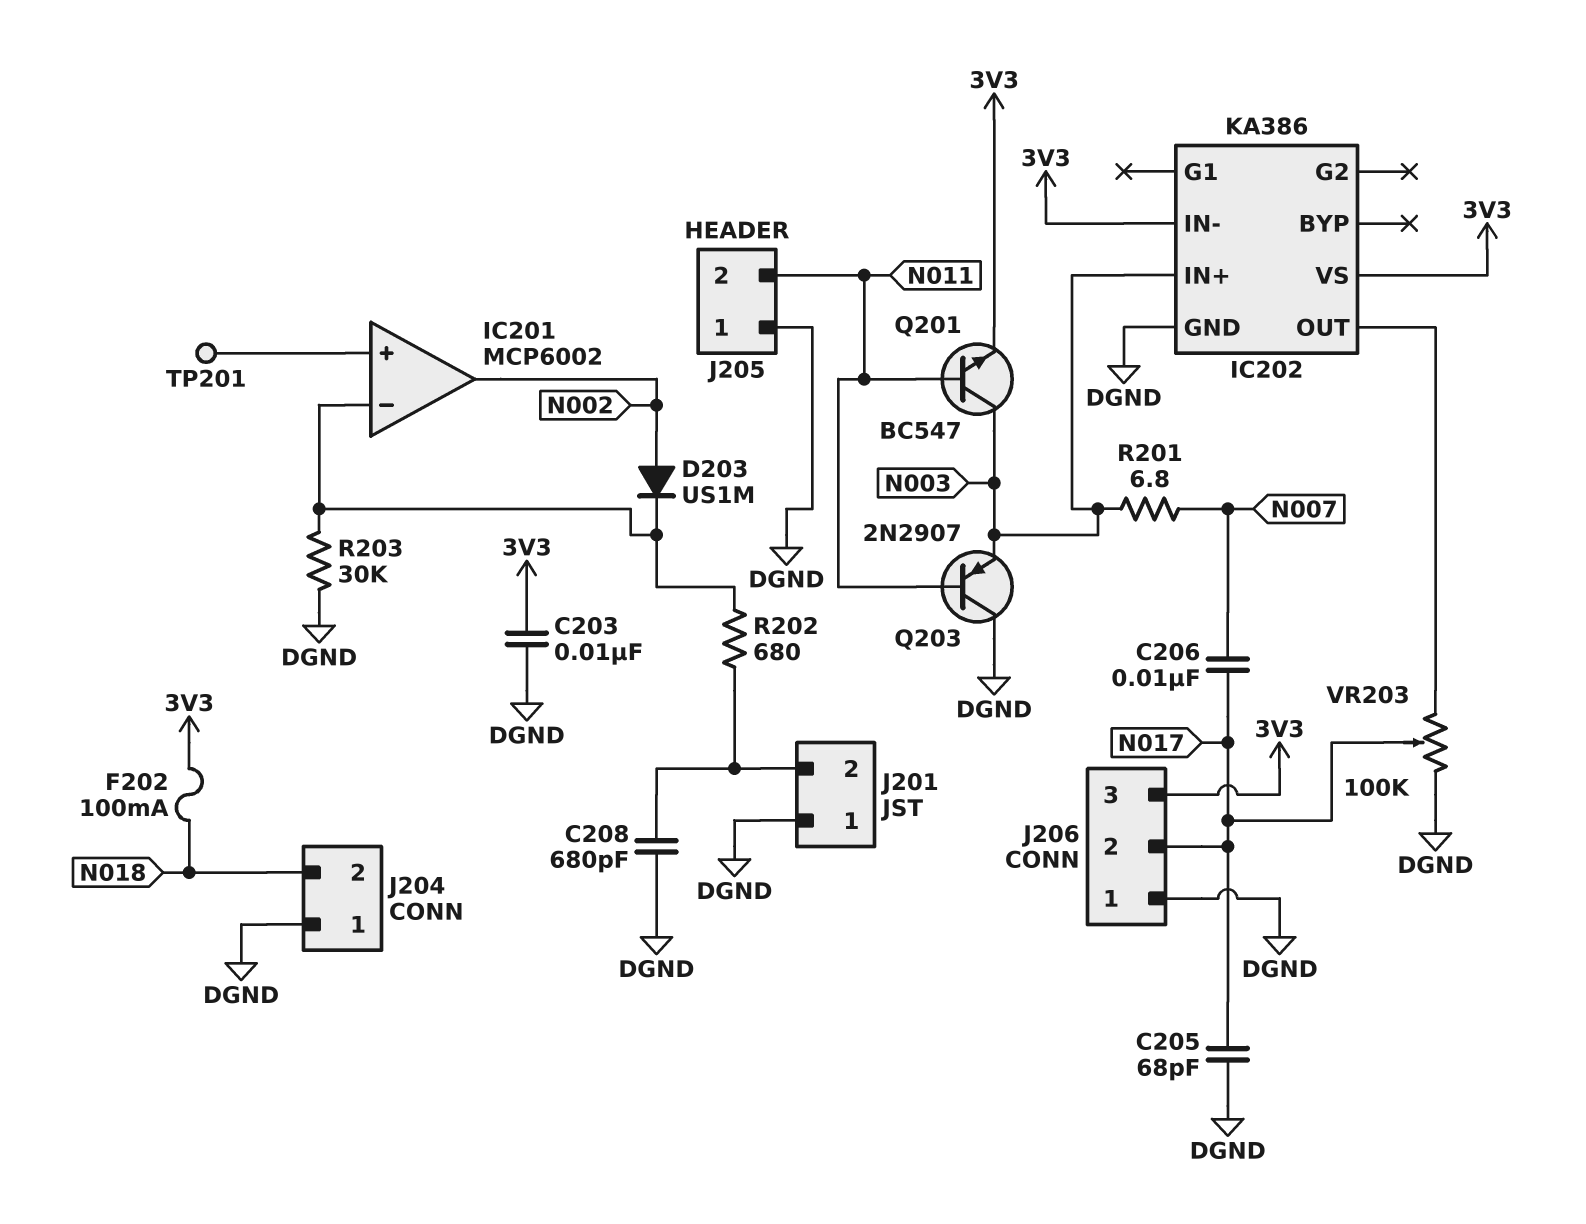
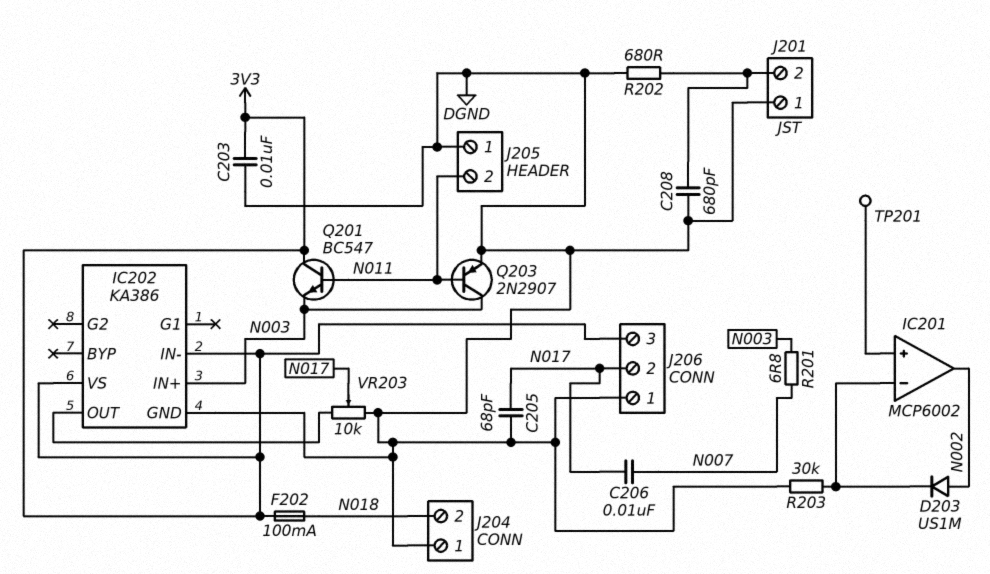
Q201: NPN BC547 (B N011, C N003, E 3V3) -> NPN BC547 (B N011, C 3V3, E N003)
Q203: PNP 2N2907 (B N011, C DGND, E N003) -> PNP 2N2907 (B N011, C N003, E DGND)
R202: 680 (IC201/in-, J201/2) -> 680 (DGND, J201/2)
VR203: 100k (DGND, IC202/OUT, wiper N017) -> 10k (DGND, IC202/OUT, wiper N017)

